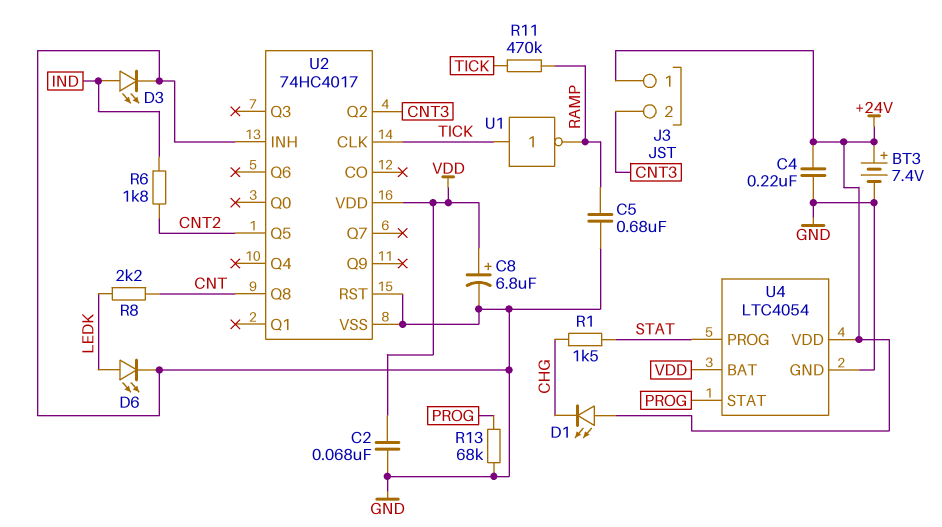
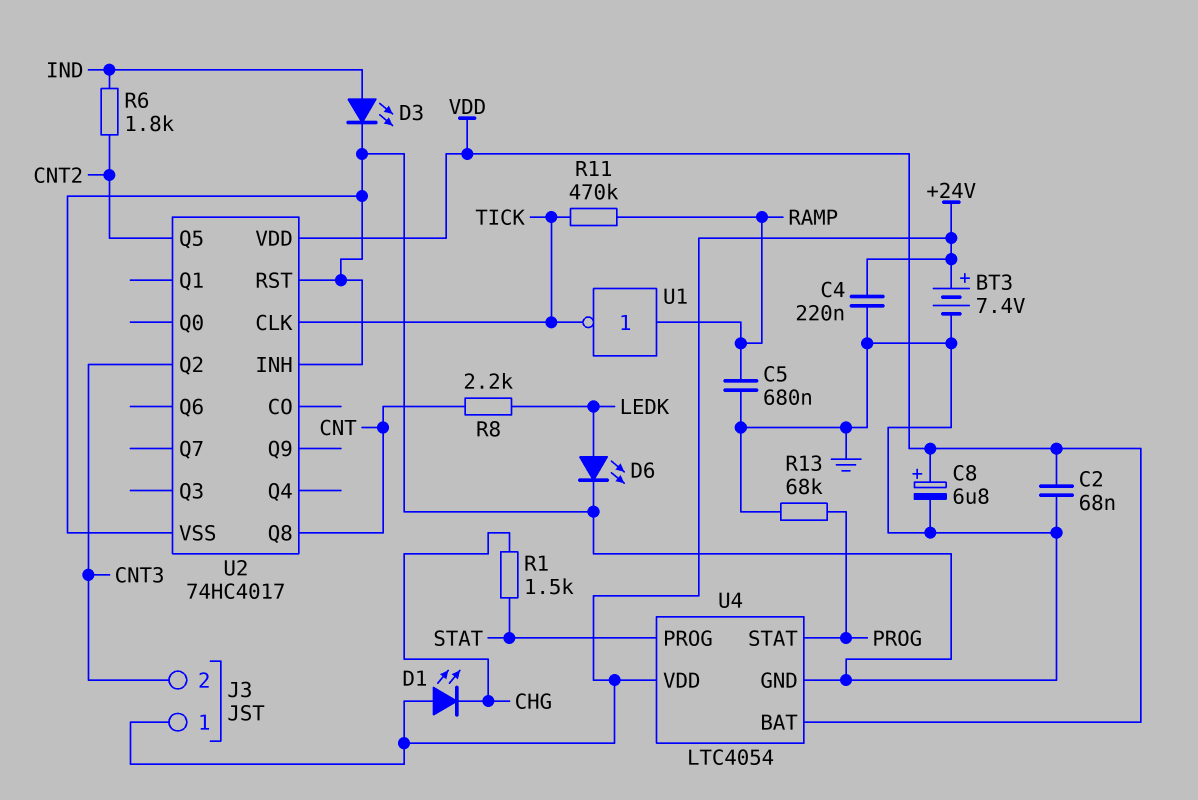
U1: NOT (in TICK, out RAMP) -> NOT (in RAMP, out TICK)

